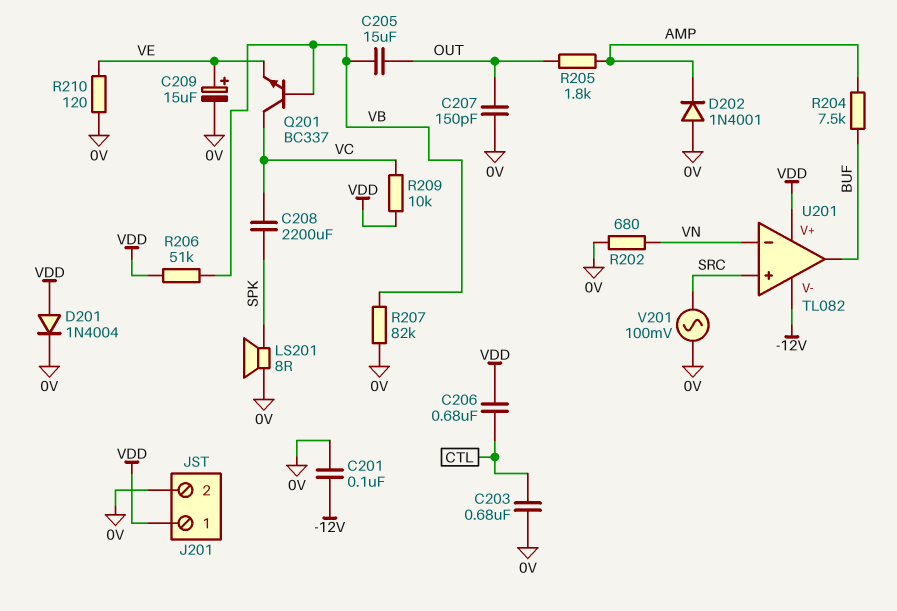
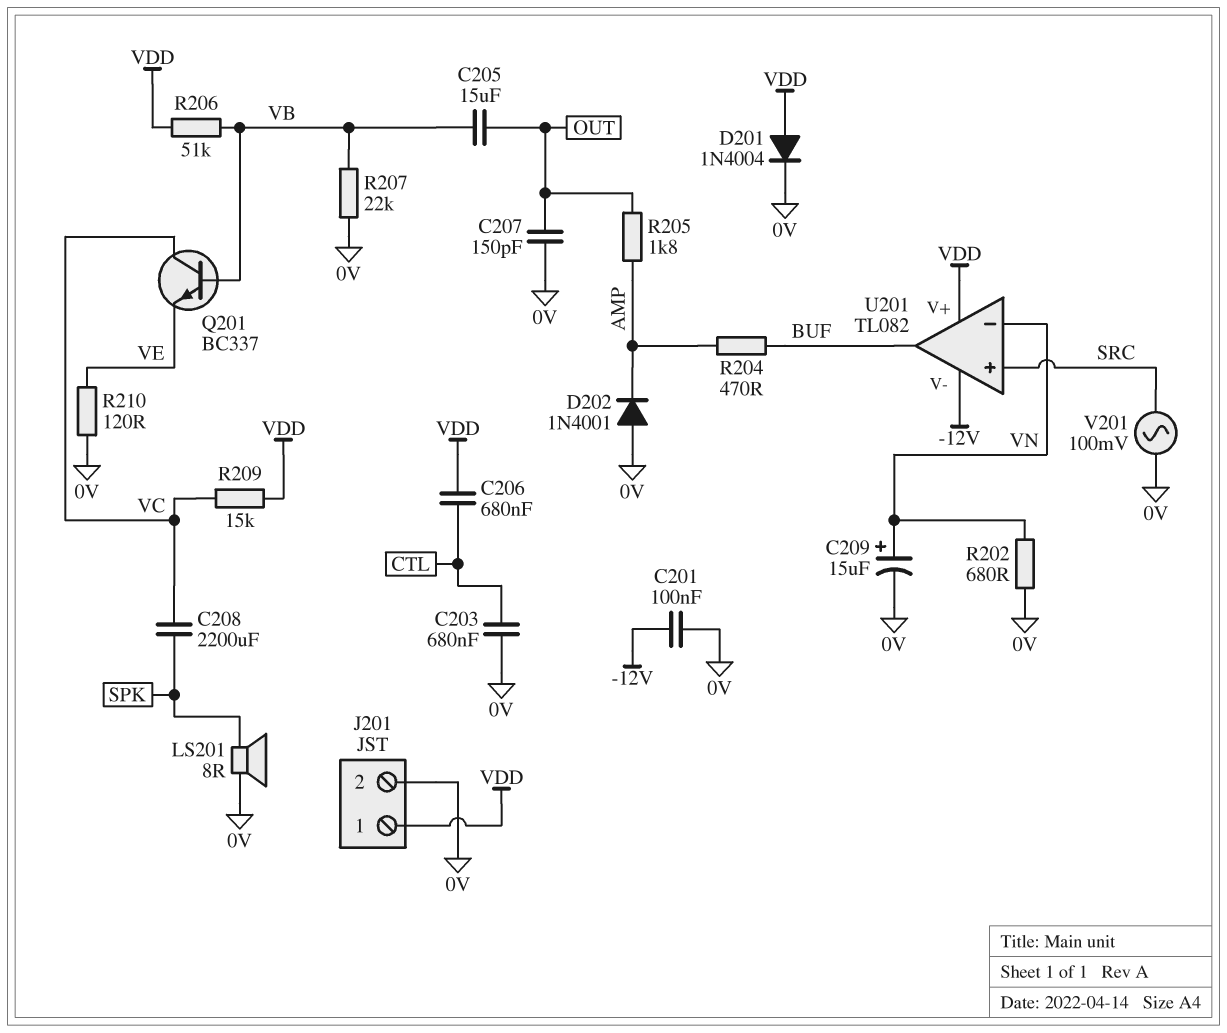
C209: 15uF (plus VE, minus 0V) -> 15uF (plus VN, minus 0V)
R204: 7.5k (AMP, BUF) -> 470 (AMP, BUF)
R207: 82k (0V, VB) -> 22k (0V, VB)
R209: 10k (VC, VDD) -> 15k (VC, VDD)

